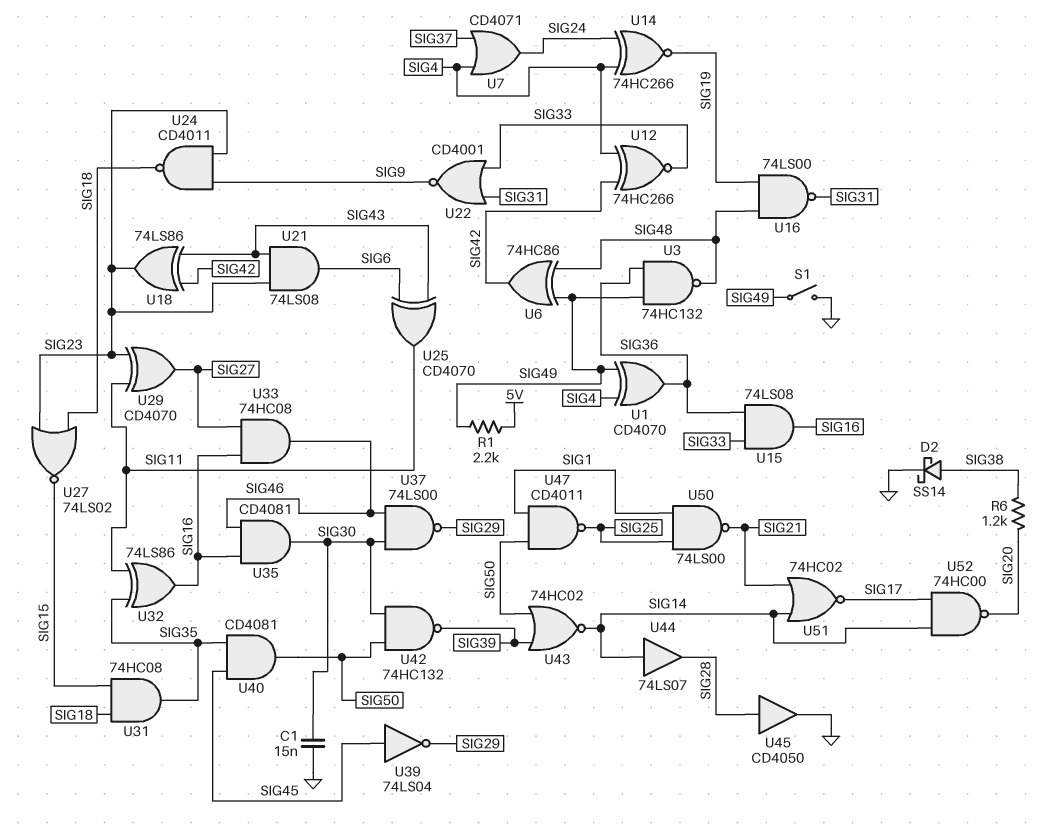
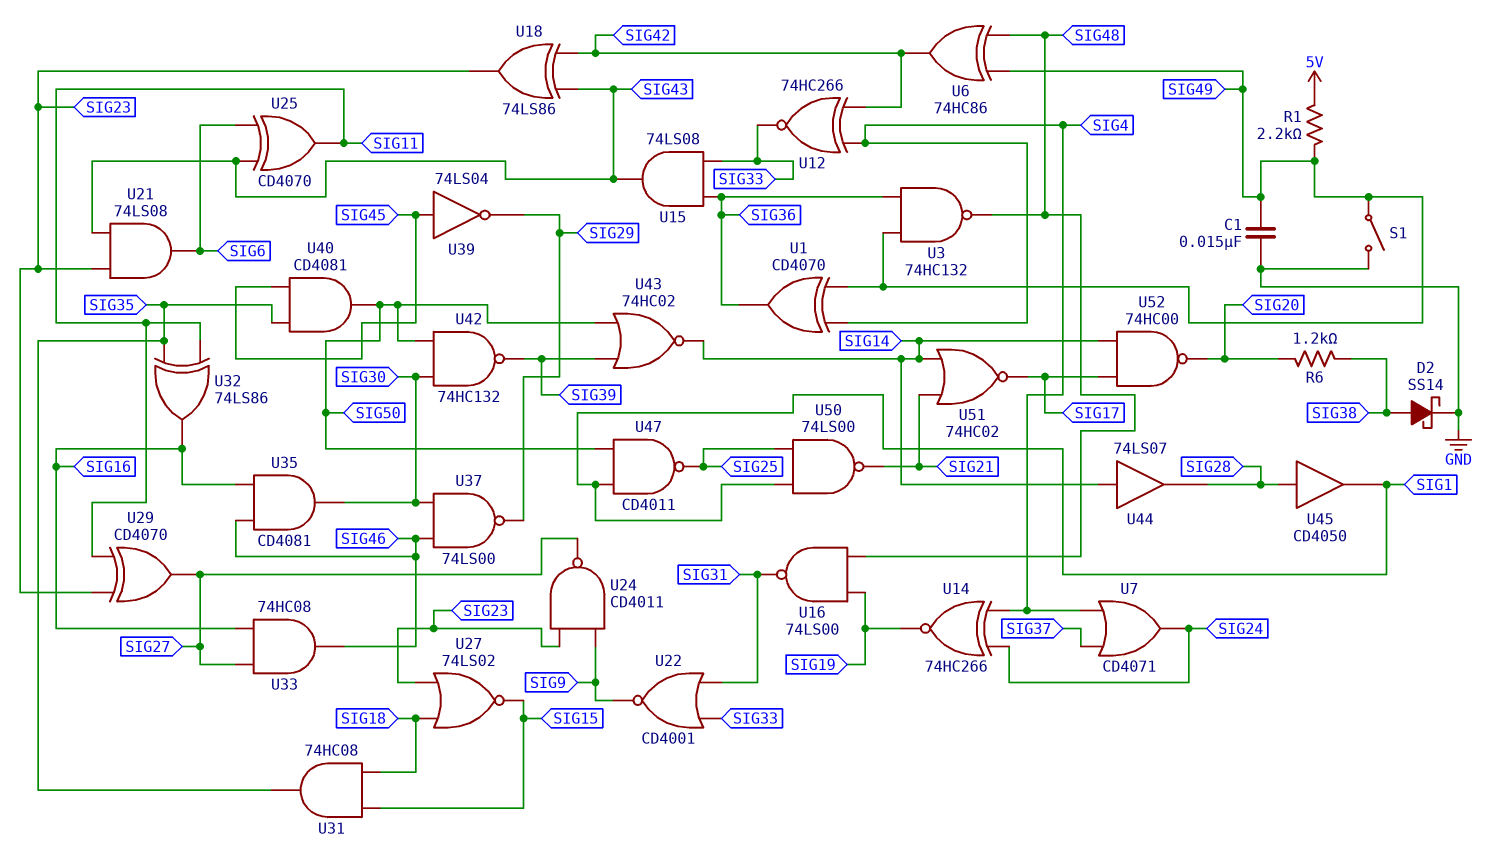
C1: 15nF (GND, SIG30) -> 15nF (GND, SIG49)
U15: AND 74LS08 (in SIG33, in SIG36, out SIG16) -> AND 74LS08 (in SIG33, in SIG36, out SIG43)
U24: NAND CD4011 (in SIG9, in SIG23, out SIG18) -> NAND CD4011 (in SIG9, in SIG23, out SIG27)
U45: buffer CD4050 (in SIG28, out GND) -> buffer CD4050 (in SIG28, out SIG1)

